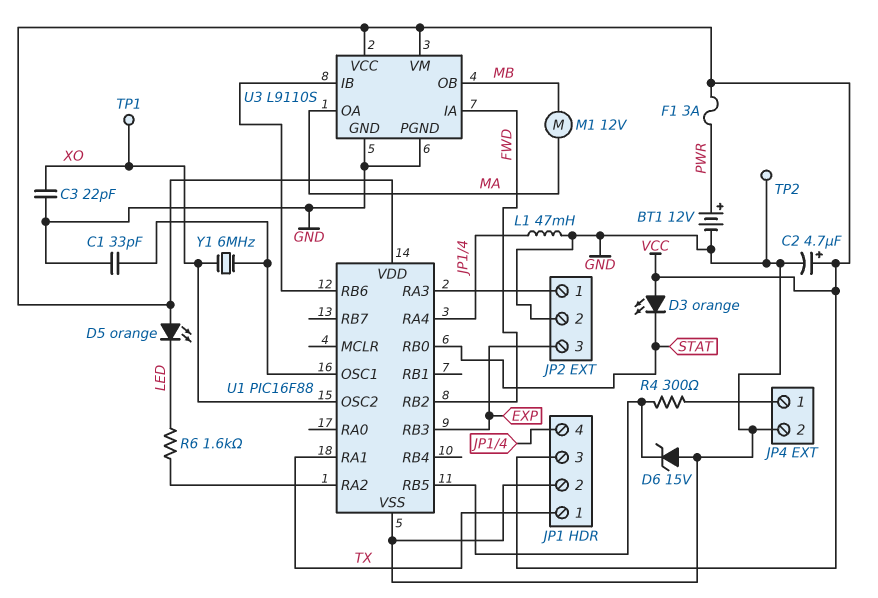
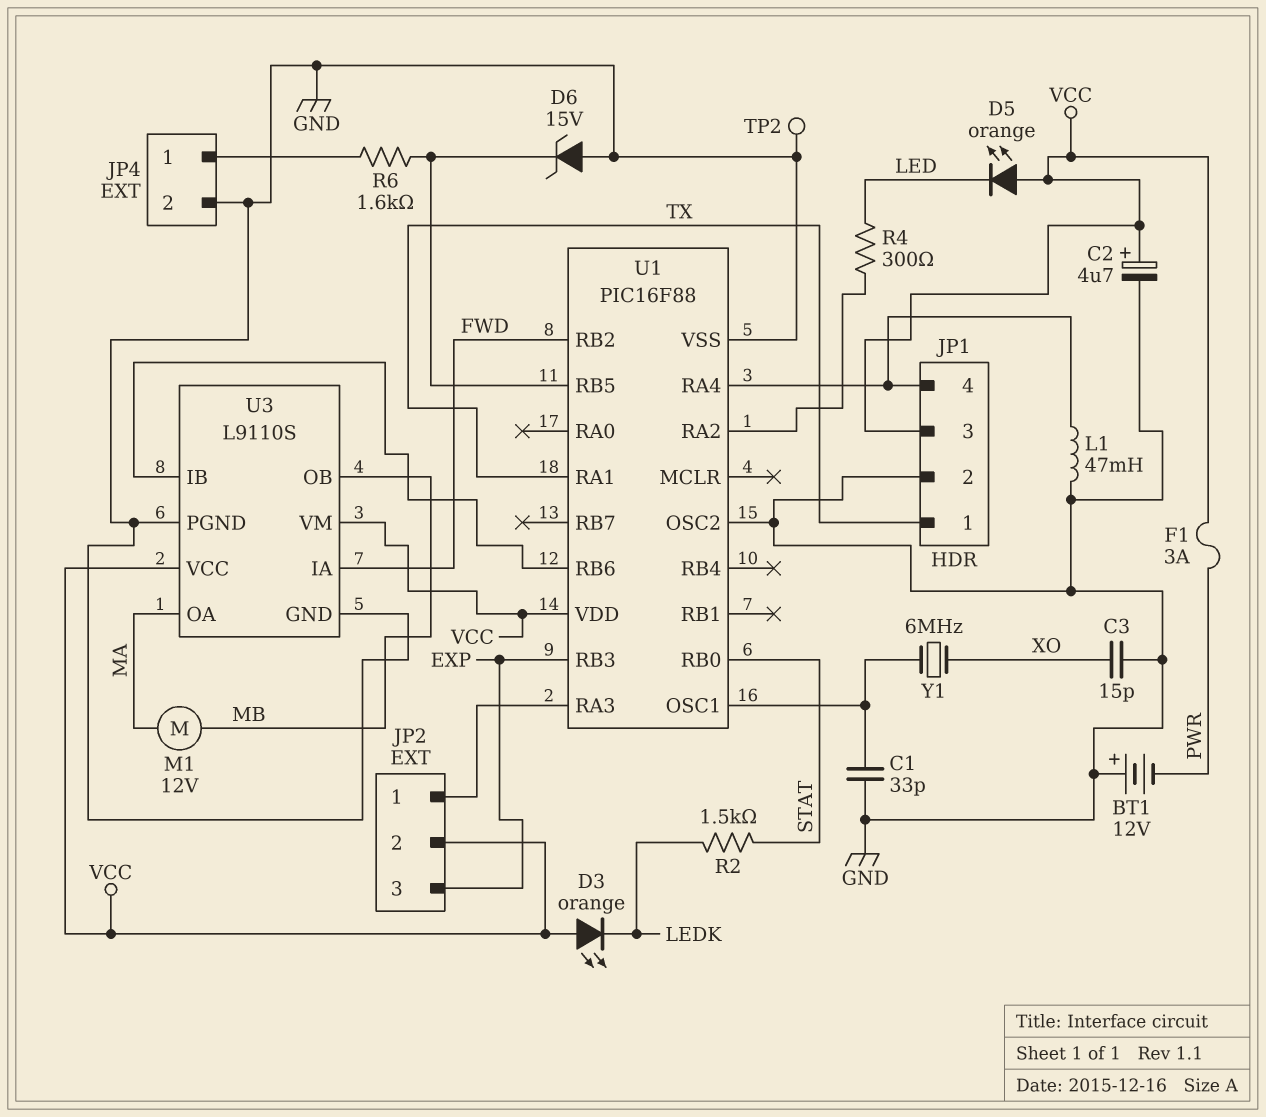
BT1: 12V (plus PWR, minus GND) -> 12V (plus GND, minus PWR)
C3: 22pF (GND, XO) -> 15pF (GND, XO)
D3: LED orange (A VCC, K STAT) -> LED orange (A VCC, K LEDK)
JP2 pin 2: GND -> VCC
R2: none -> 1.5k (LEDK, STAT)
R4: 300 (JP4/1, U1/RB5) -> 300 (LED, U1/RA2)
R6: 1.6k (LED, U1/RA2) -> 1.6k (JP4/1, U1/RB5)
TP1: test point (XO) -> none
U1 pin OSC2: XO -> GND

